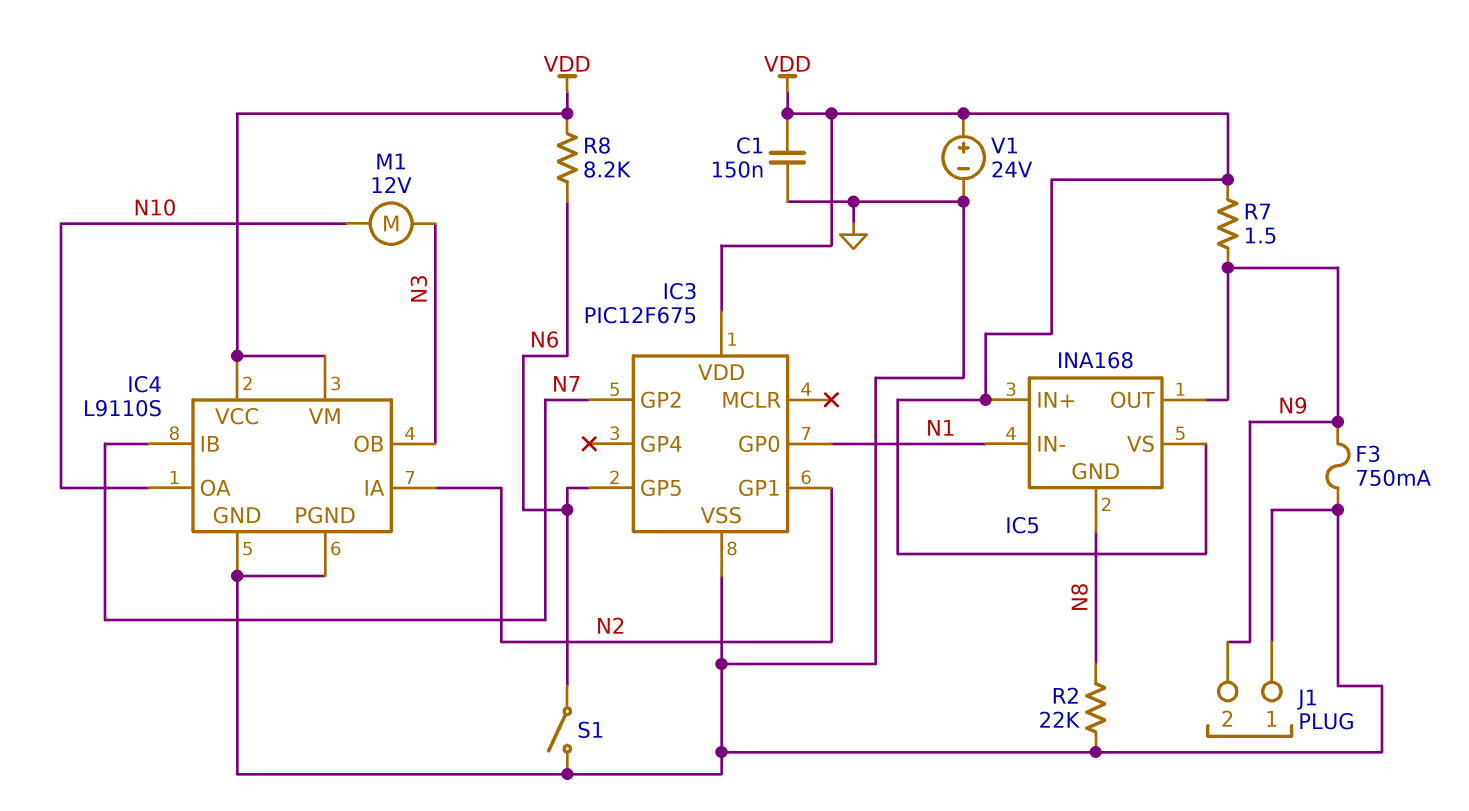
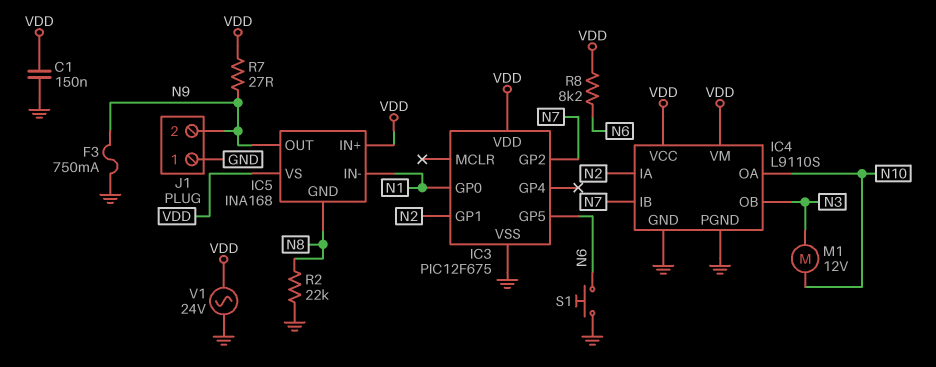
R7: 1.5 (N9, VDD) -> 27 (N9, VDD)
S1: switch (GND, N6) -> button (GND, N6)
V1: 24V (plus VDD, minus GND) -> AC 24V (GND, VDD)

